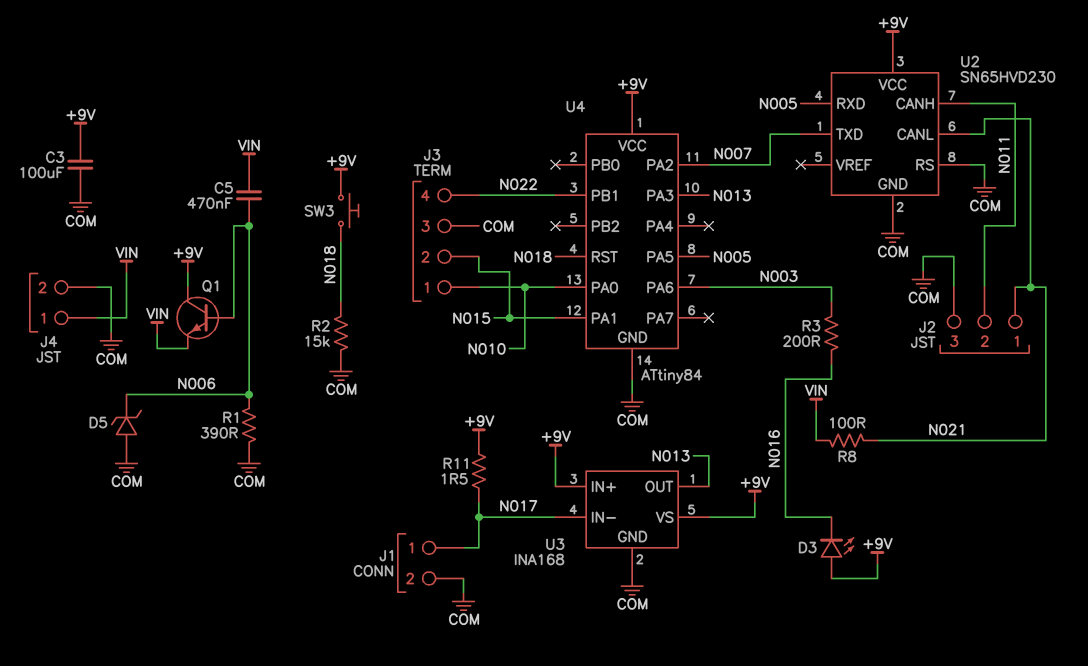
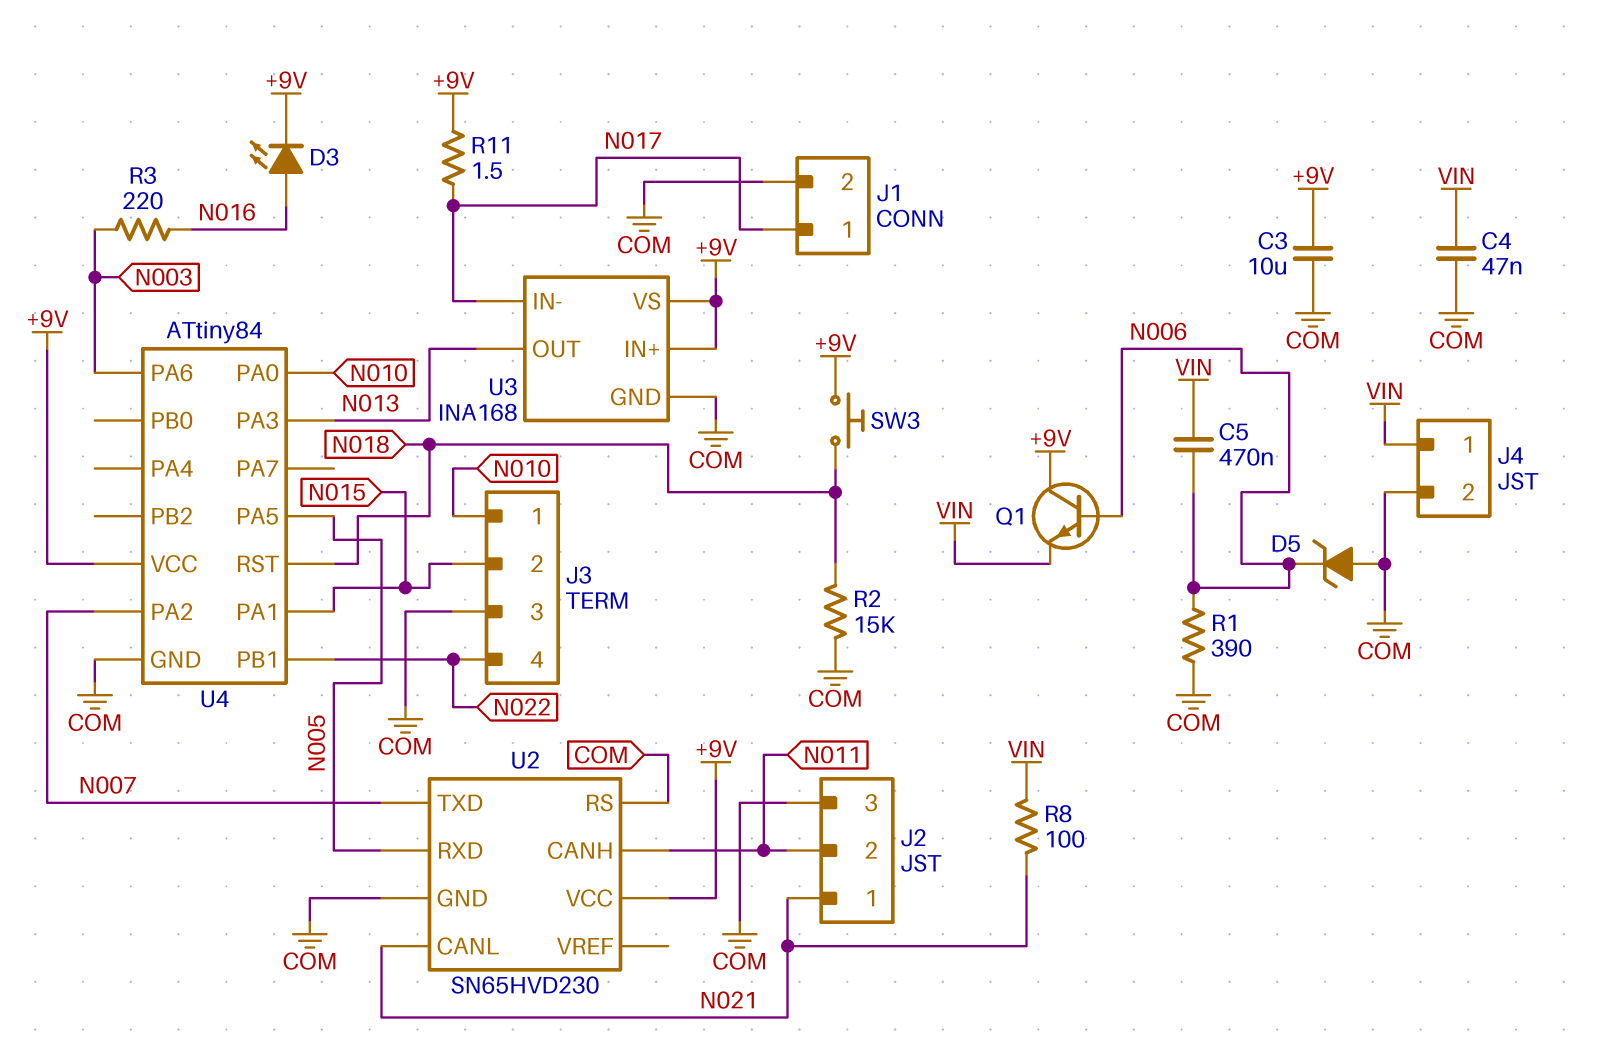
C3: 100uF (+9V, COM) -> 10uF (+9V, COM)
C4: none -> 47nF (COM, VIN)
D3: LED (A +9V, K N016) -> LED (A N016, K +9V)
R3: 200 (N003, N016) -> 220 (N003, N016)

